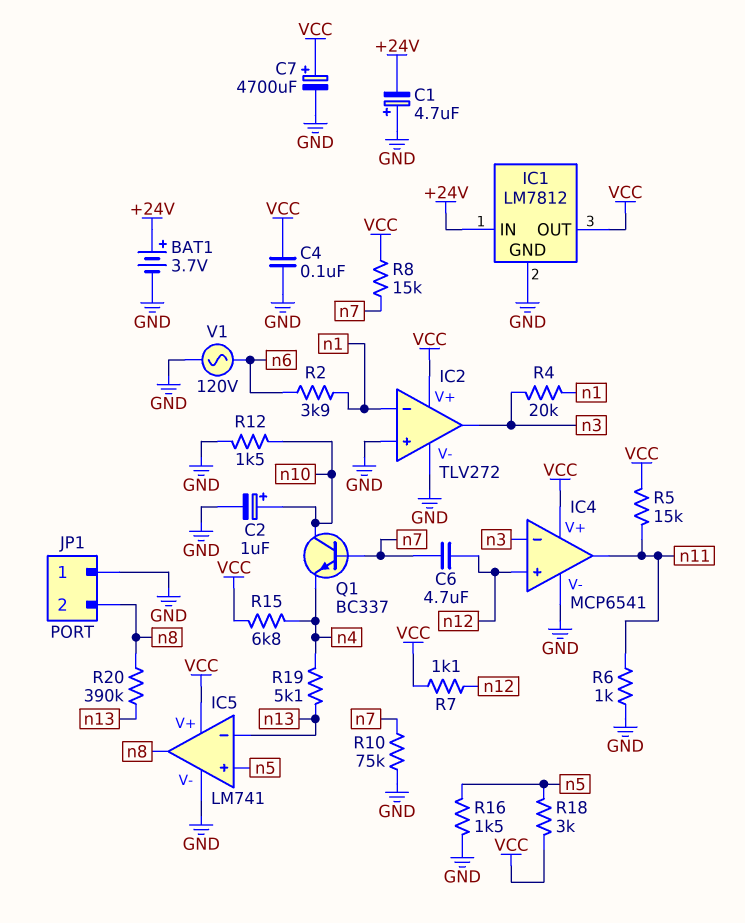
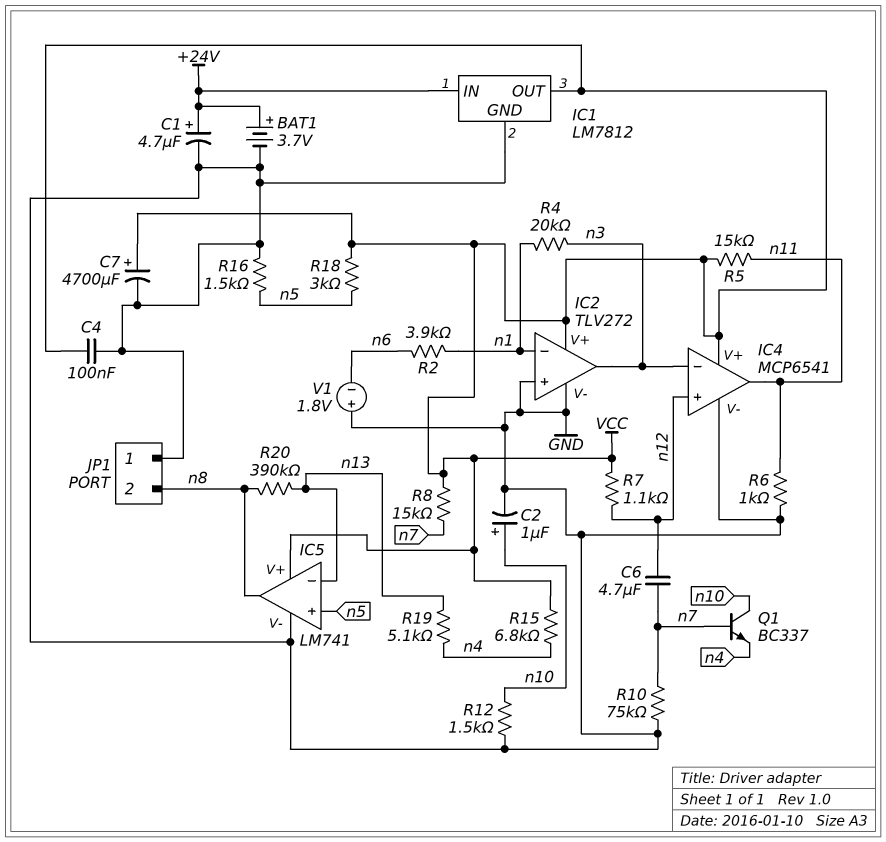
C1: 4.7uF (plus GND, minus +24V) -> 4.7uF (plus +24V, minus GND)
V1: AC 120V (GND, n6) -> 1.8V (plus GND, minus n6)

